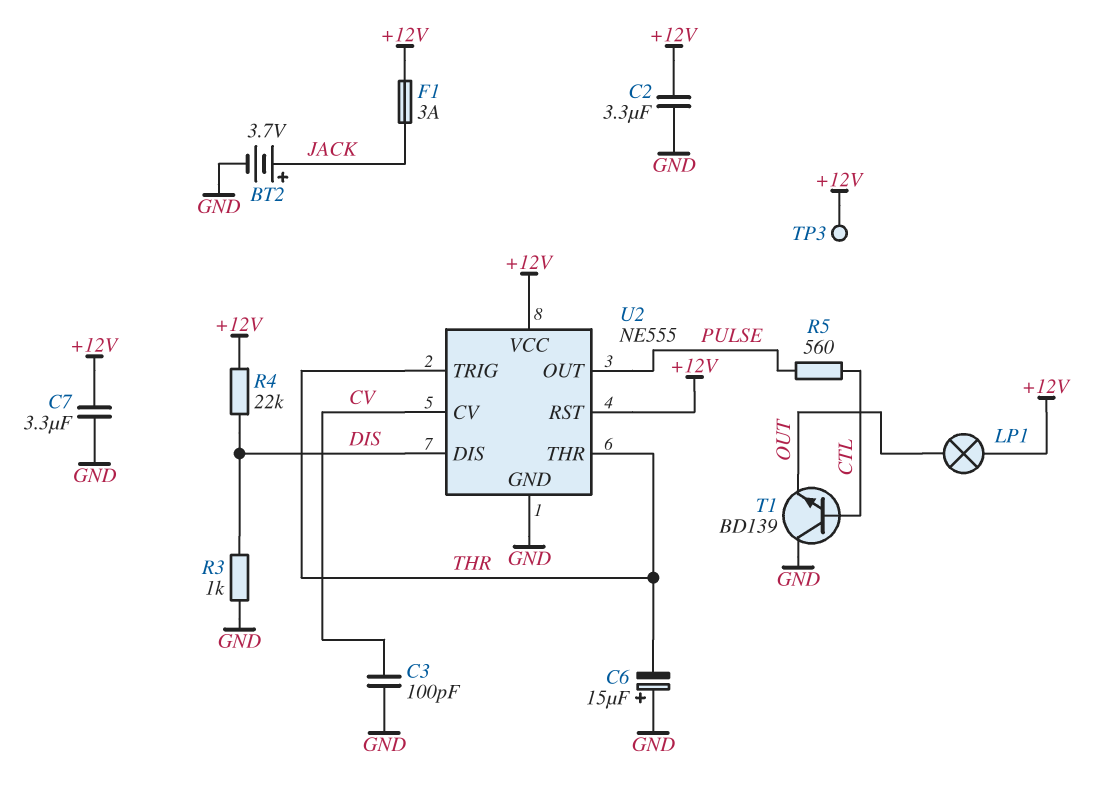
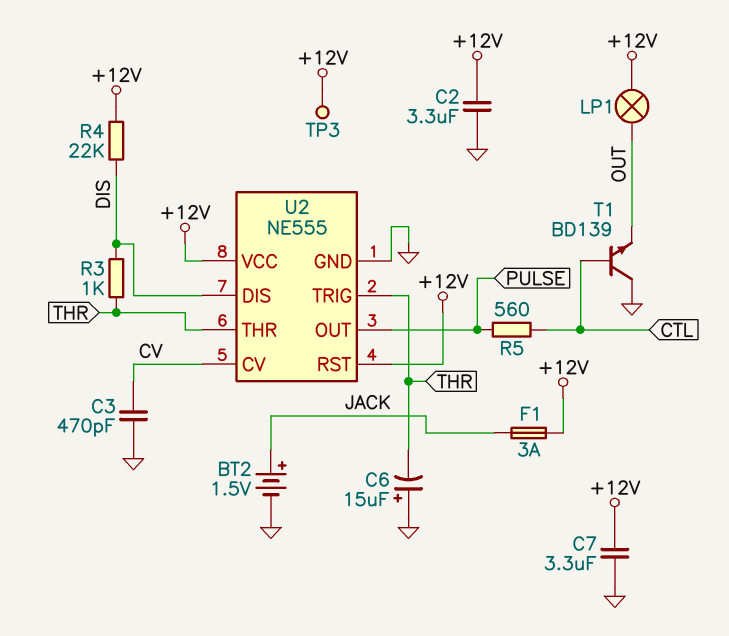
BT2: 3.7V (plus JACK, minus GND) -> 1.5V (plus JACK, minus GND)
C3: 100pF (CV, GND) -> 470pF (CV, GND)
R3: 1k (DIS, GND) -> 1k (DIS, THR)

